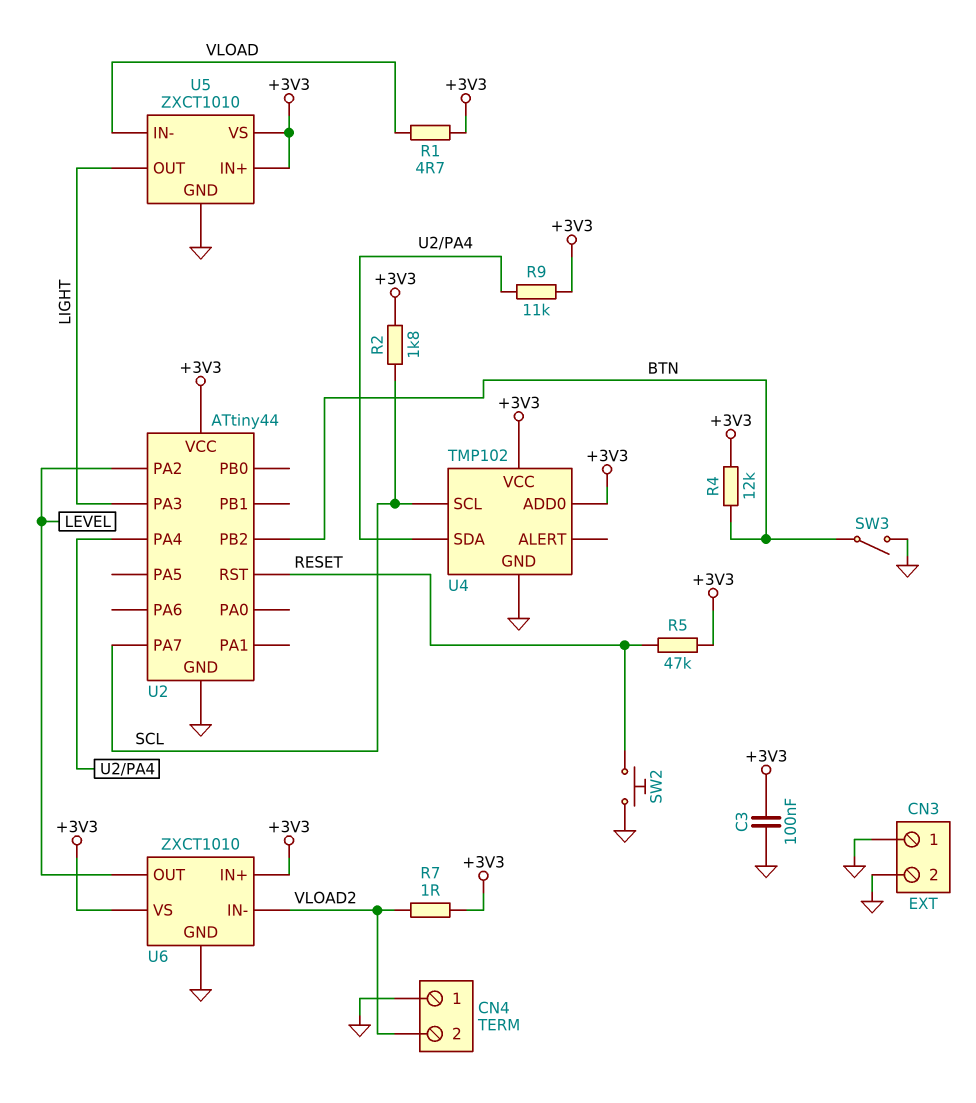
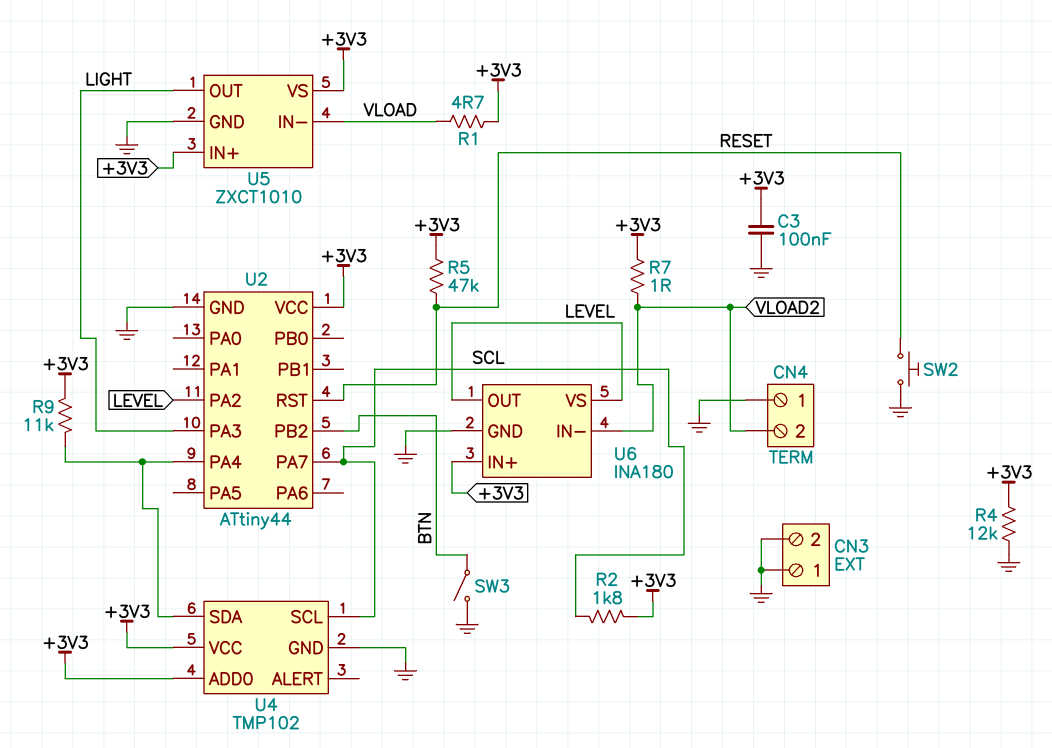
R4: 12k (+3V3, BTN) -> 12k (+3V3, GND)
U6: ZXCT1010 -> INA180
U6 pin VS: +3V3 -> LEVEL

